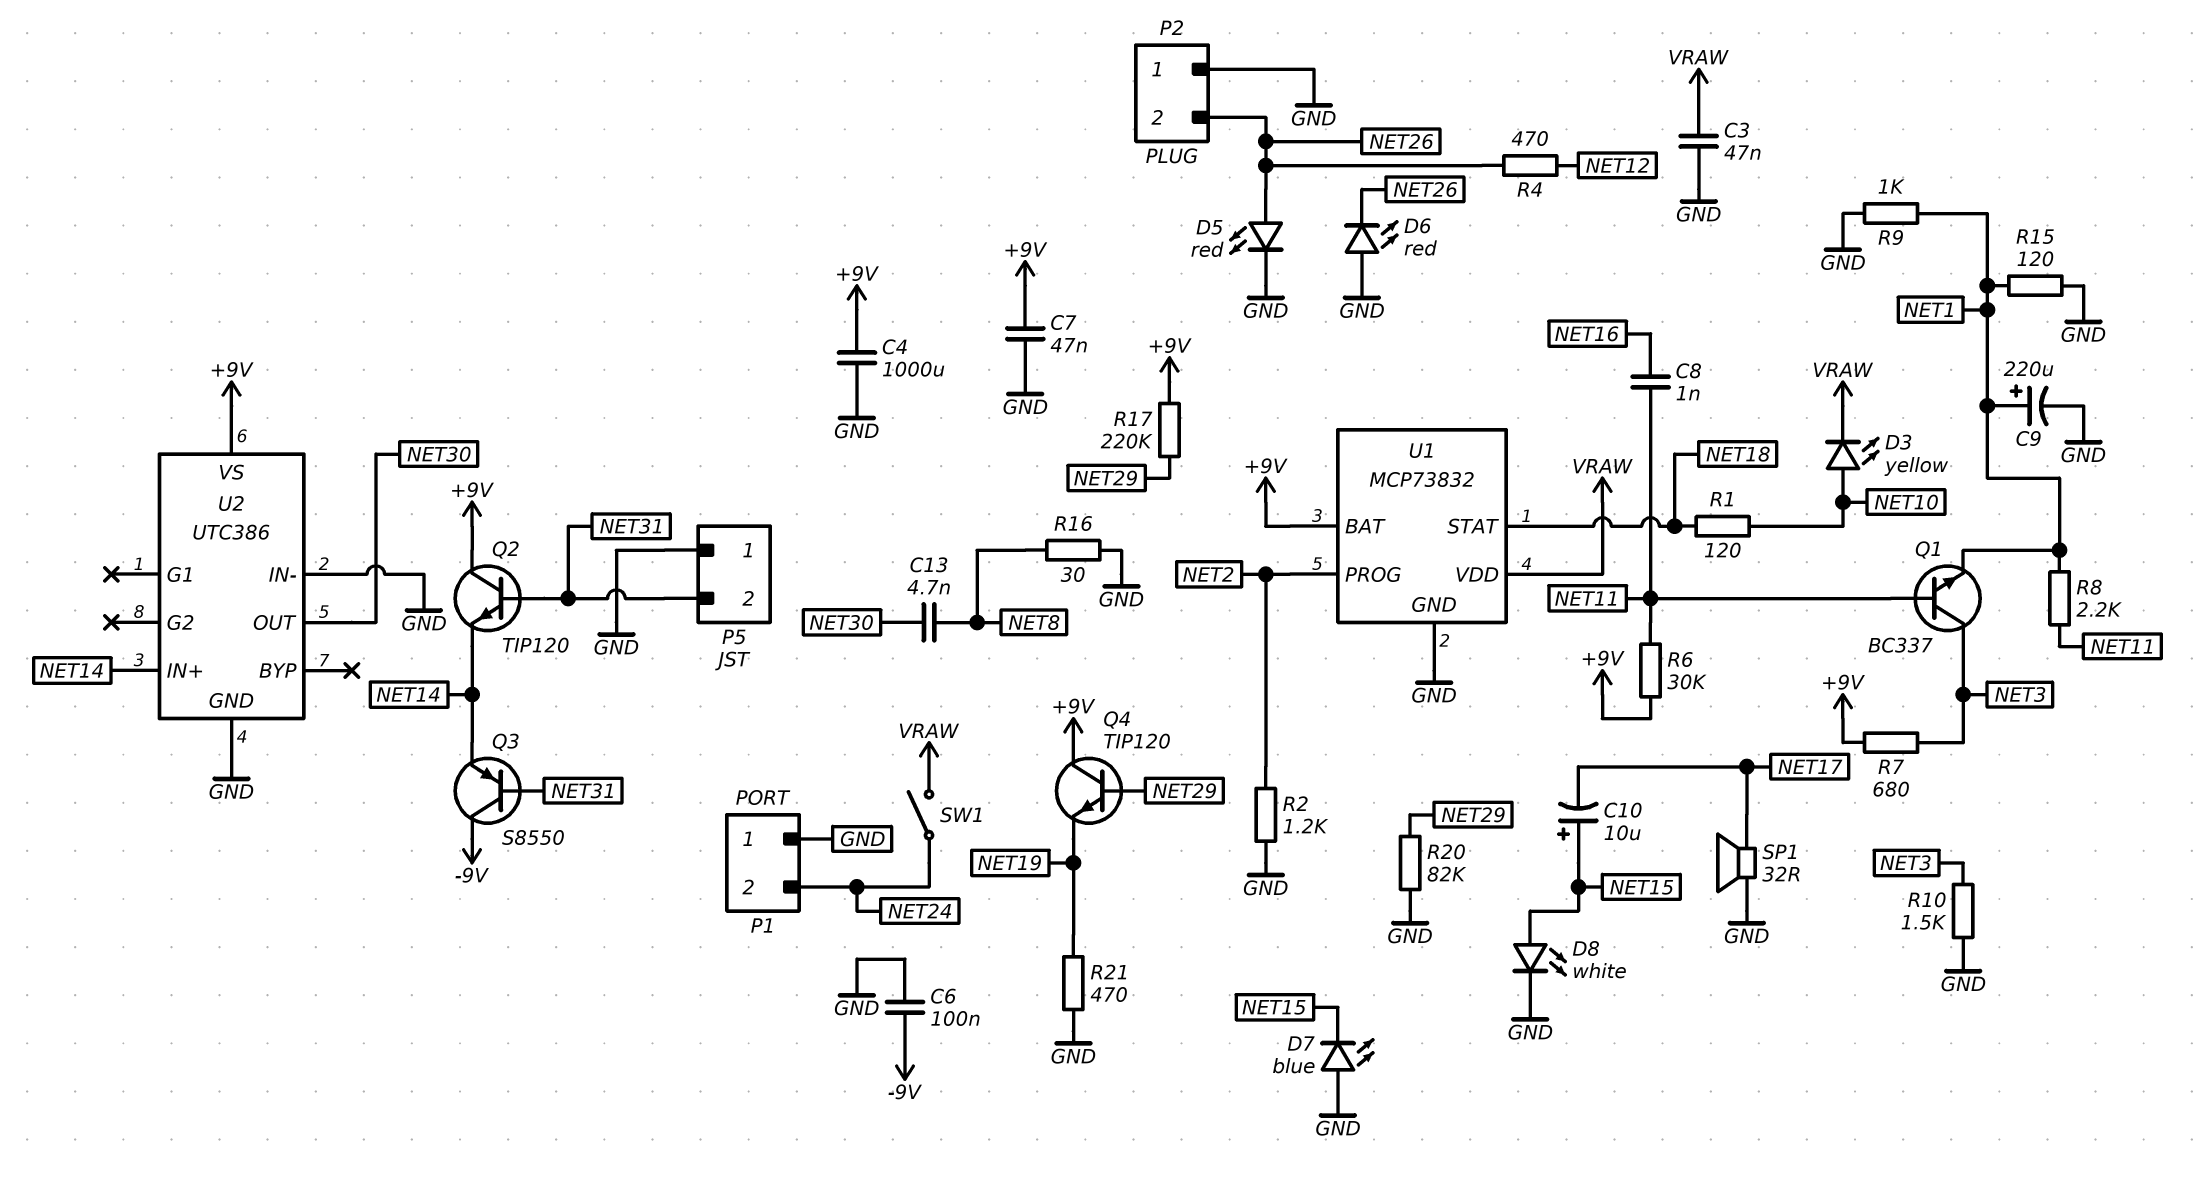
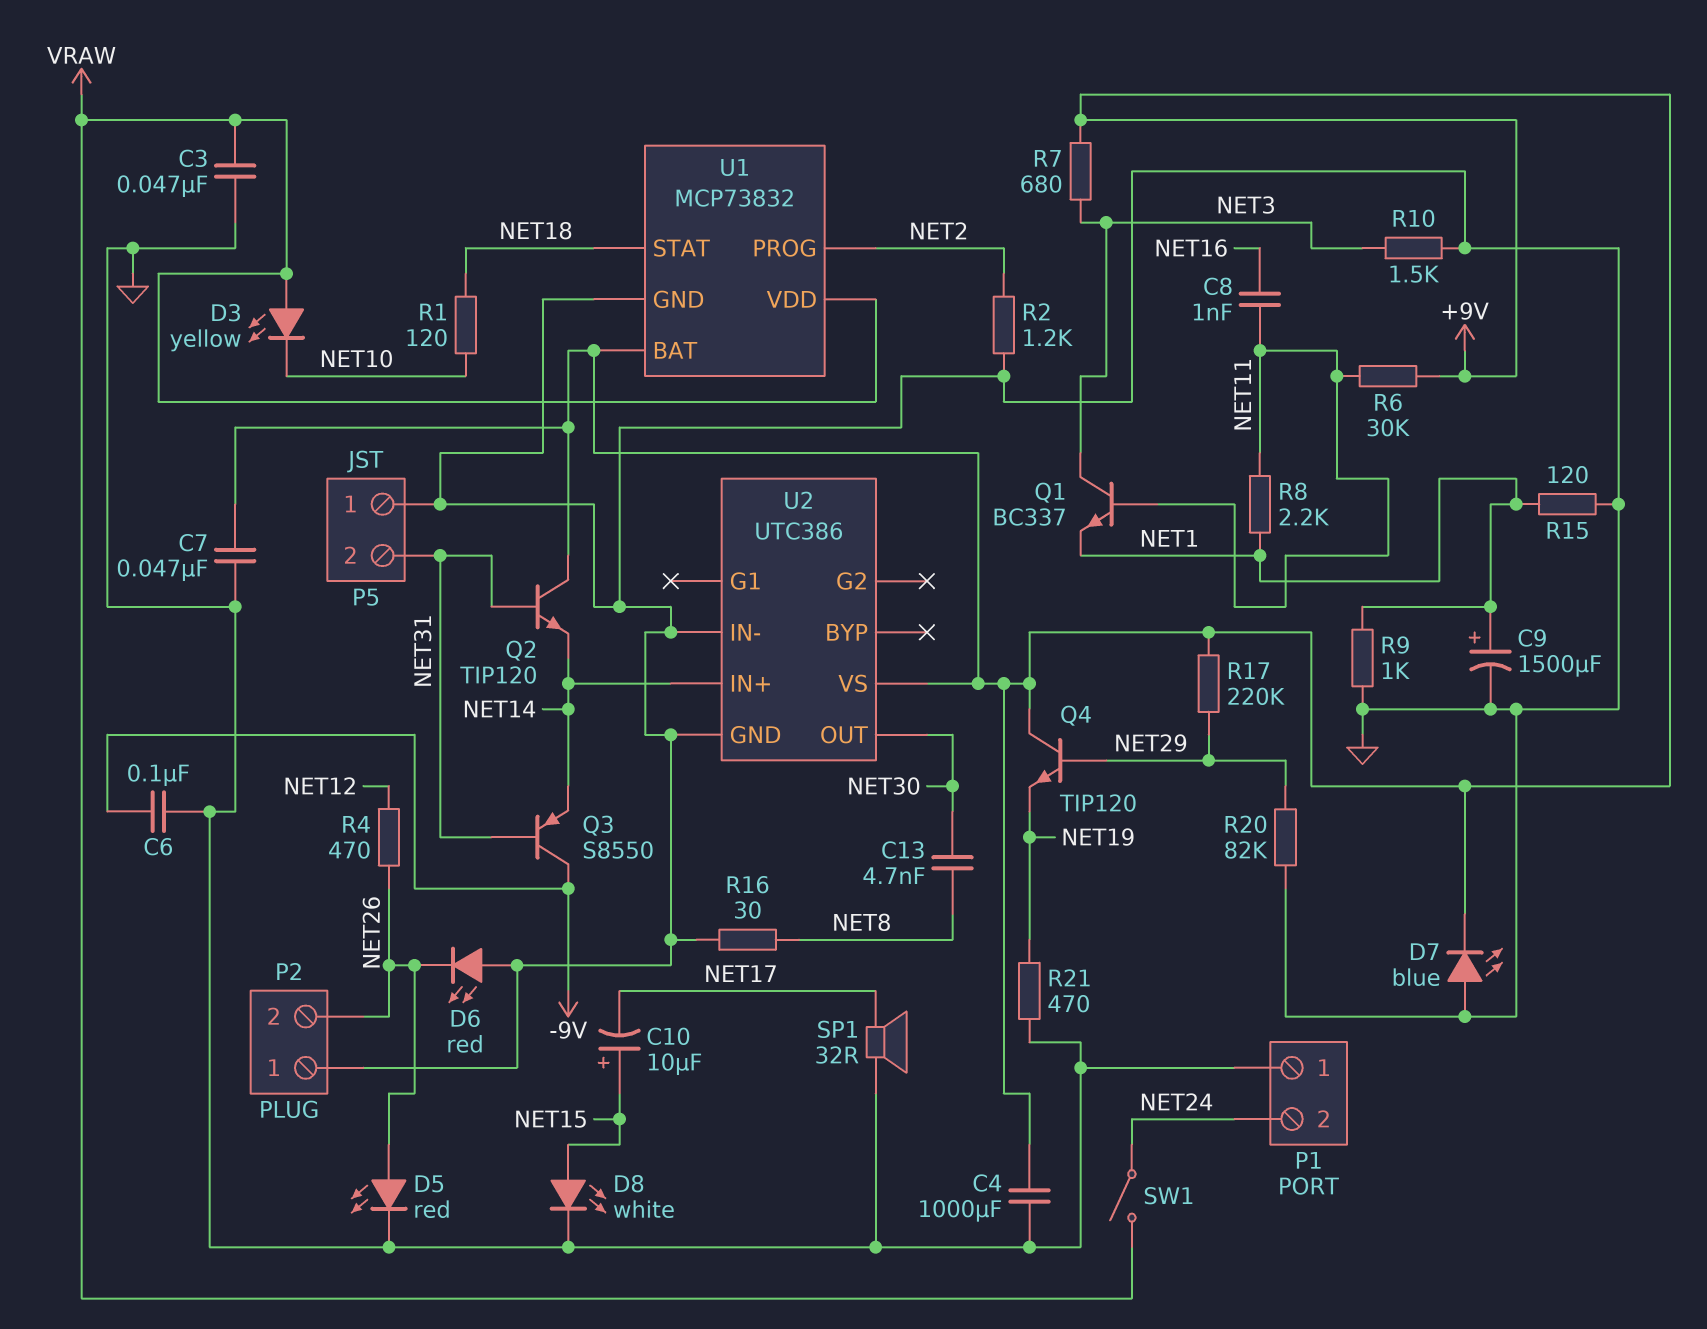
C9: 220uF (plus NET1, minus GND) -> 1500uF (plus NET1, minus GND)
D3: LED yellow (A NET10, K VRAW) -> LED yellow (A VRAW, K NET10)
D7: LED blue (A GND, K NET15) -> LED blue (A GND, K +9V)

